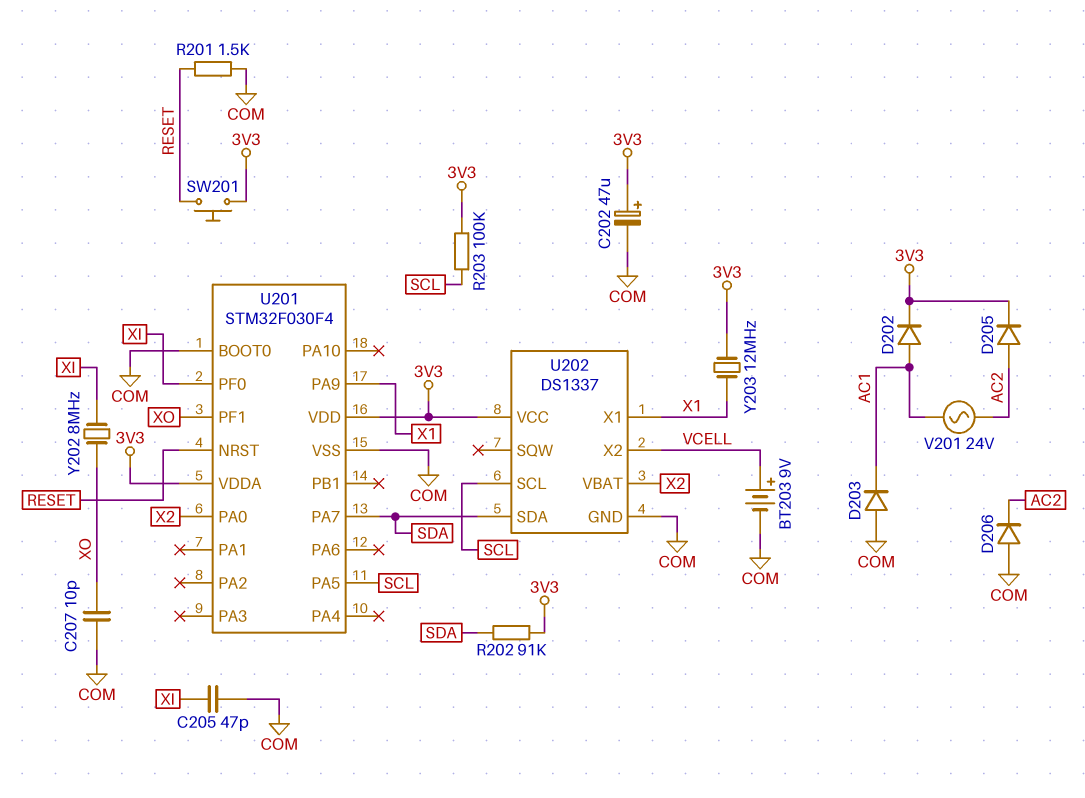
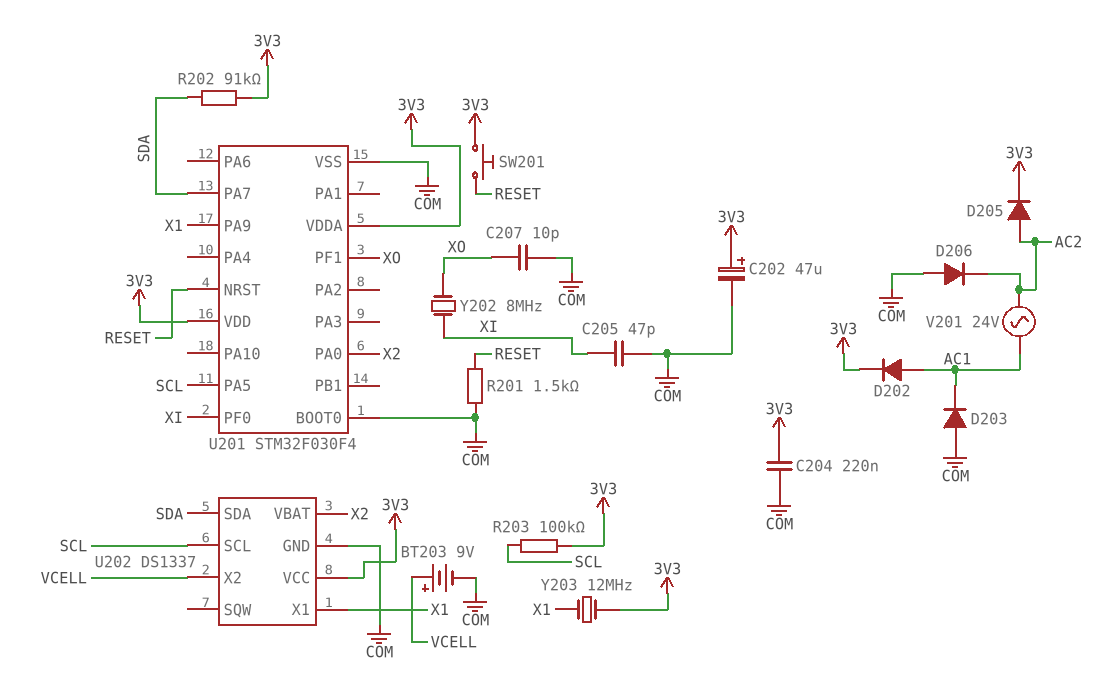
C204: none -> 220nF (3V3, COM)

